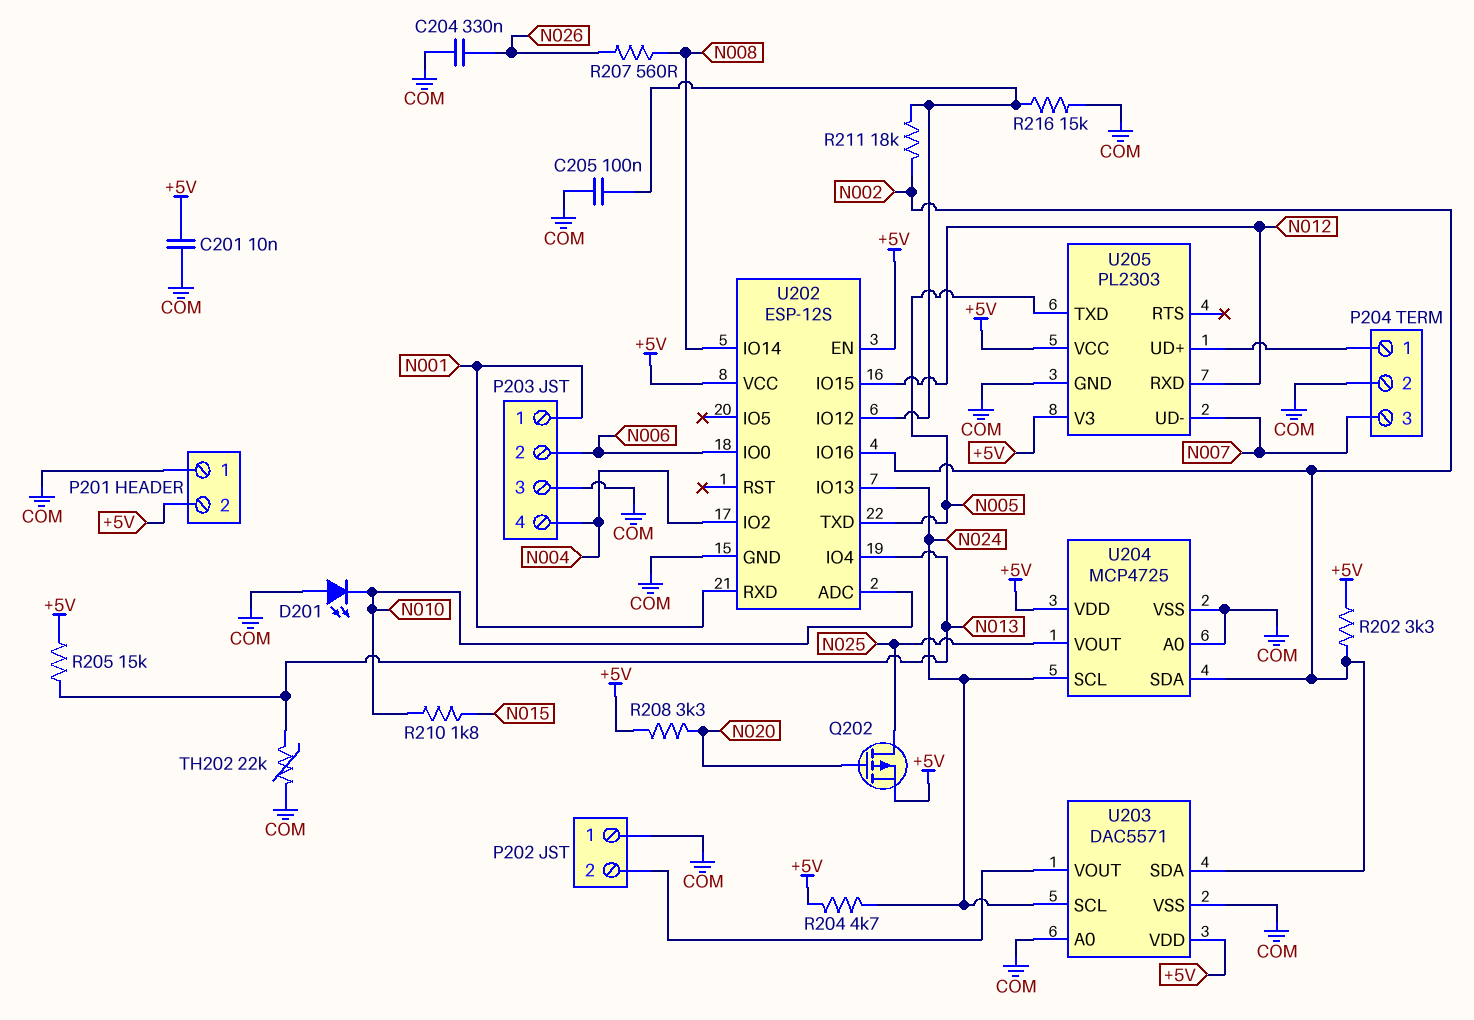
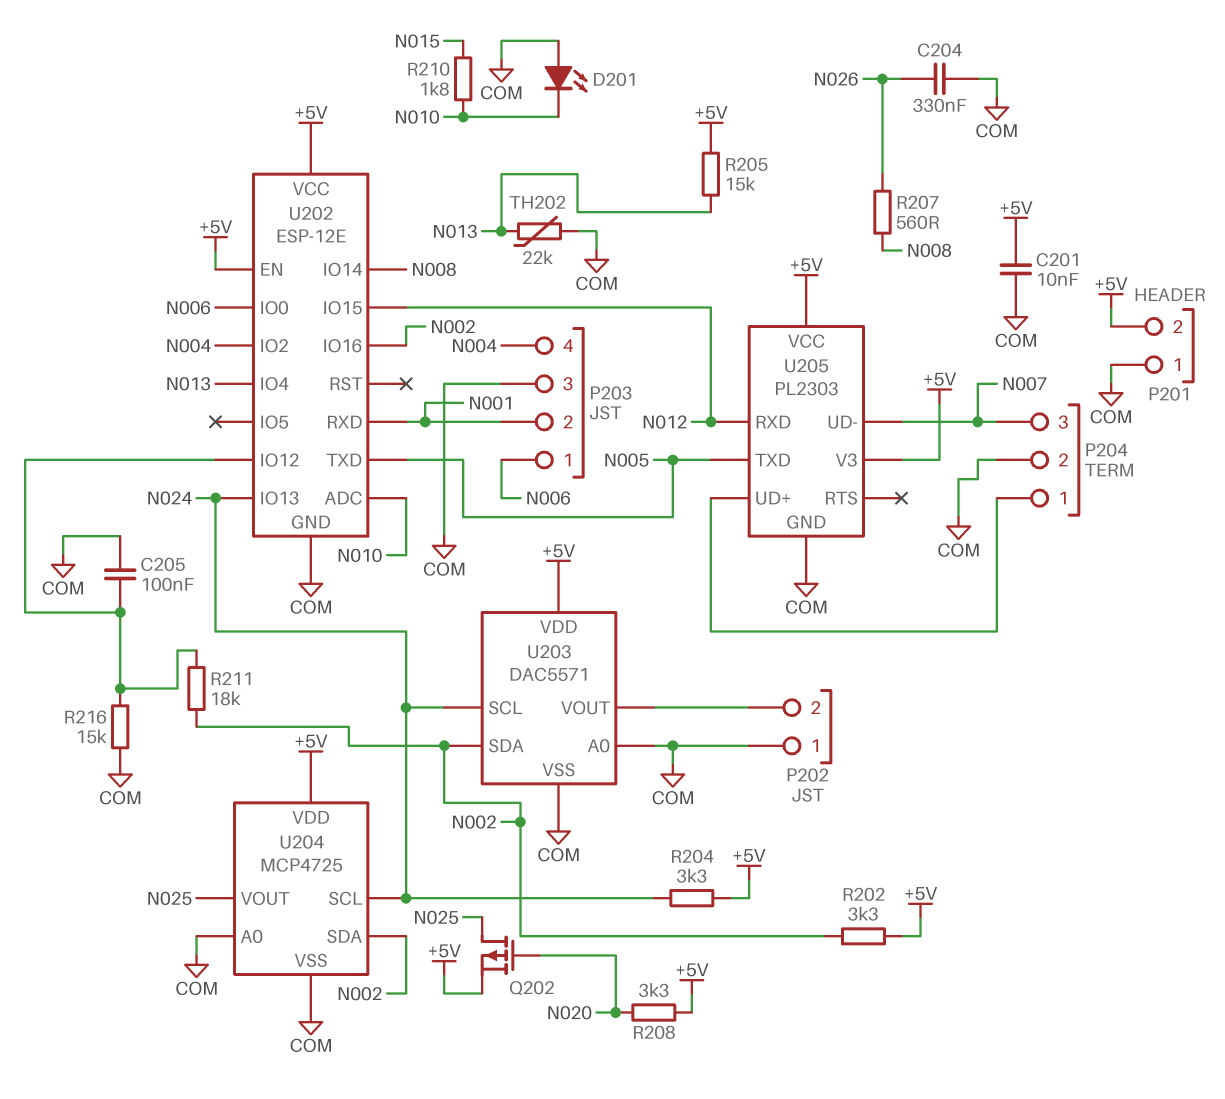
P203 pin 1: N001 -> N006
P203 pin 2: N006 -> N001
R204: 4.7k (+5V, N024) -> 3.3k (+5V, N024)
U202: ESP-12S -> ESP-12E

